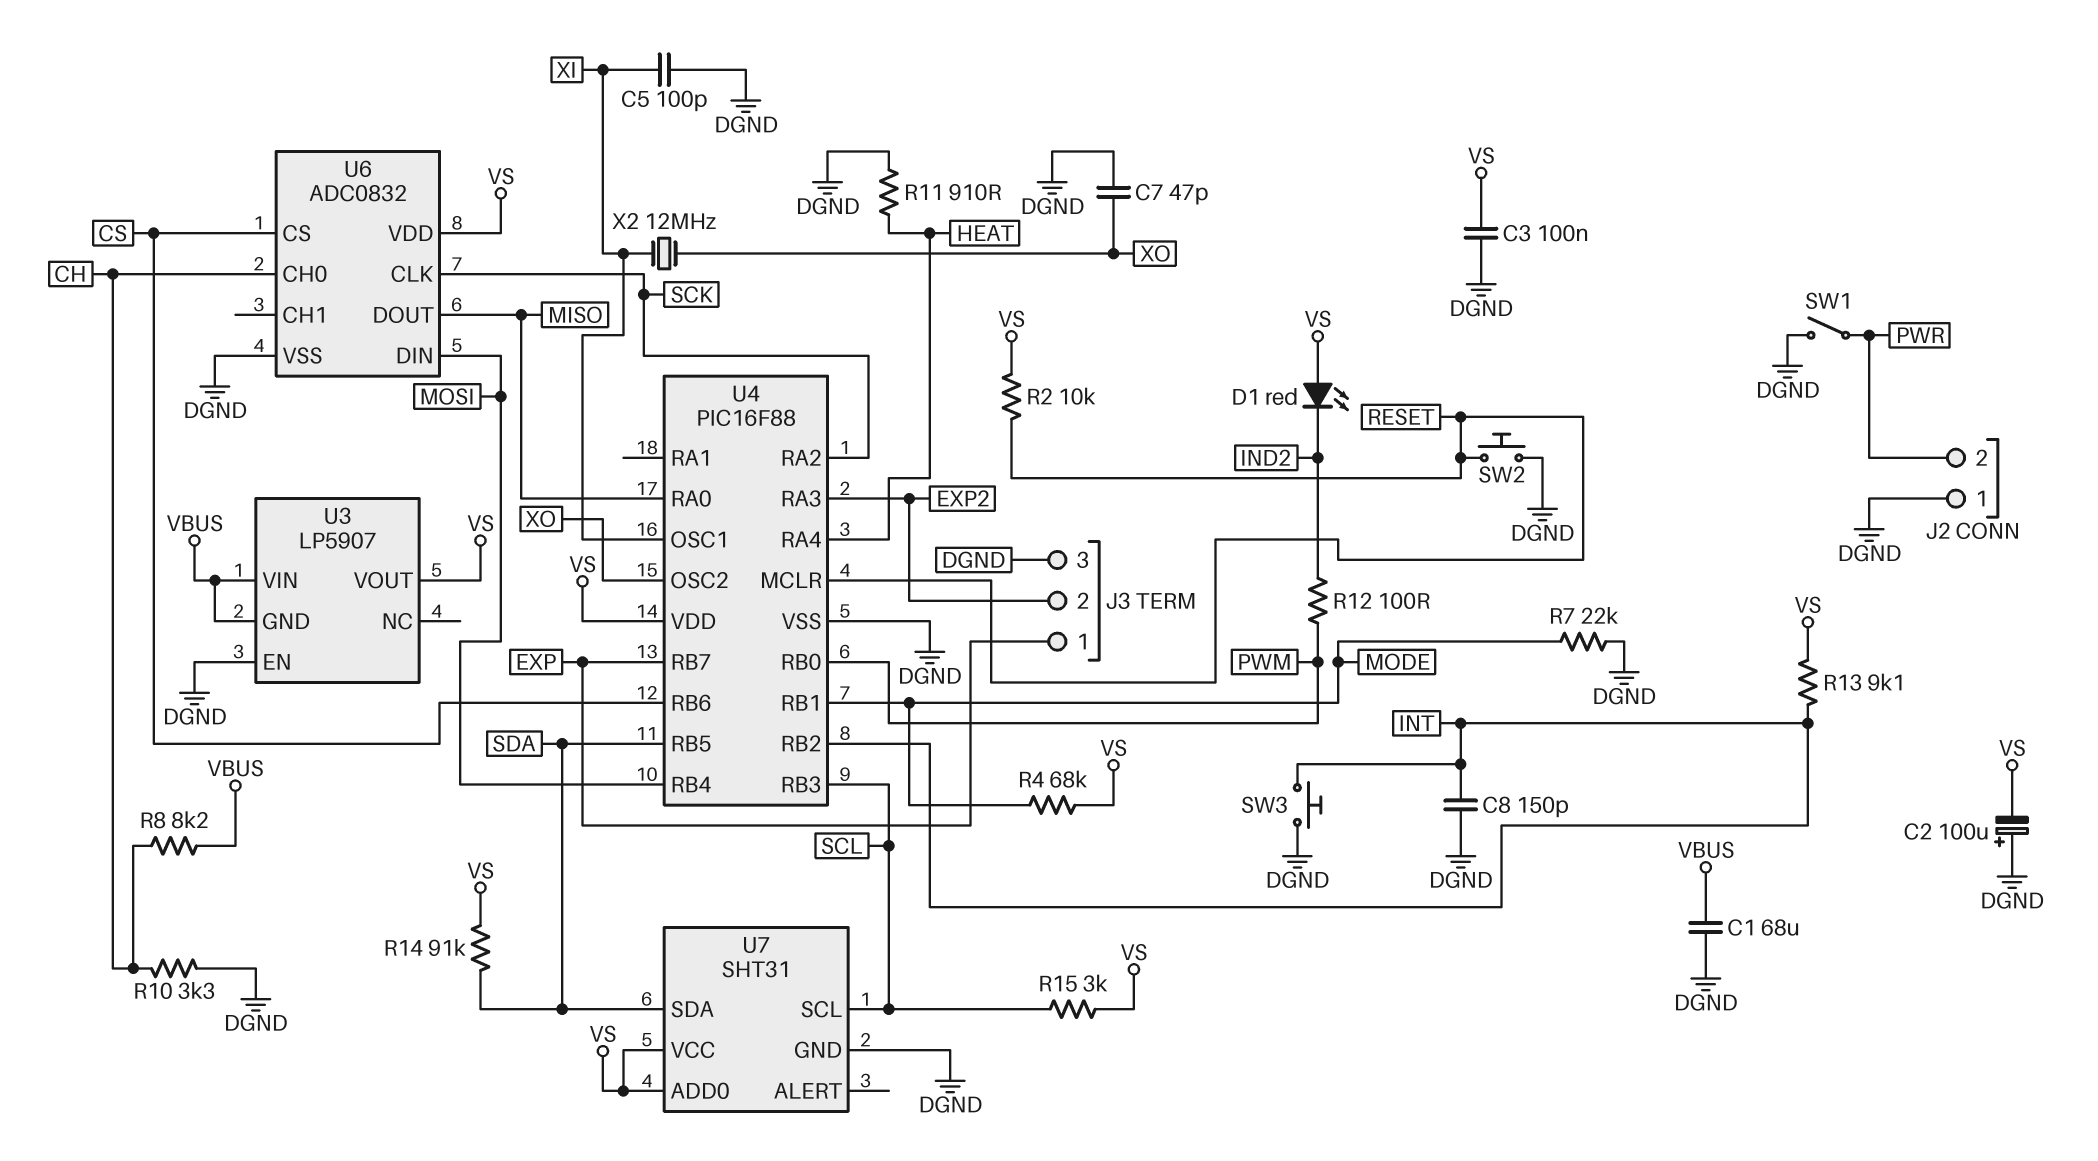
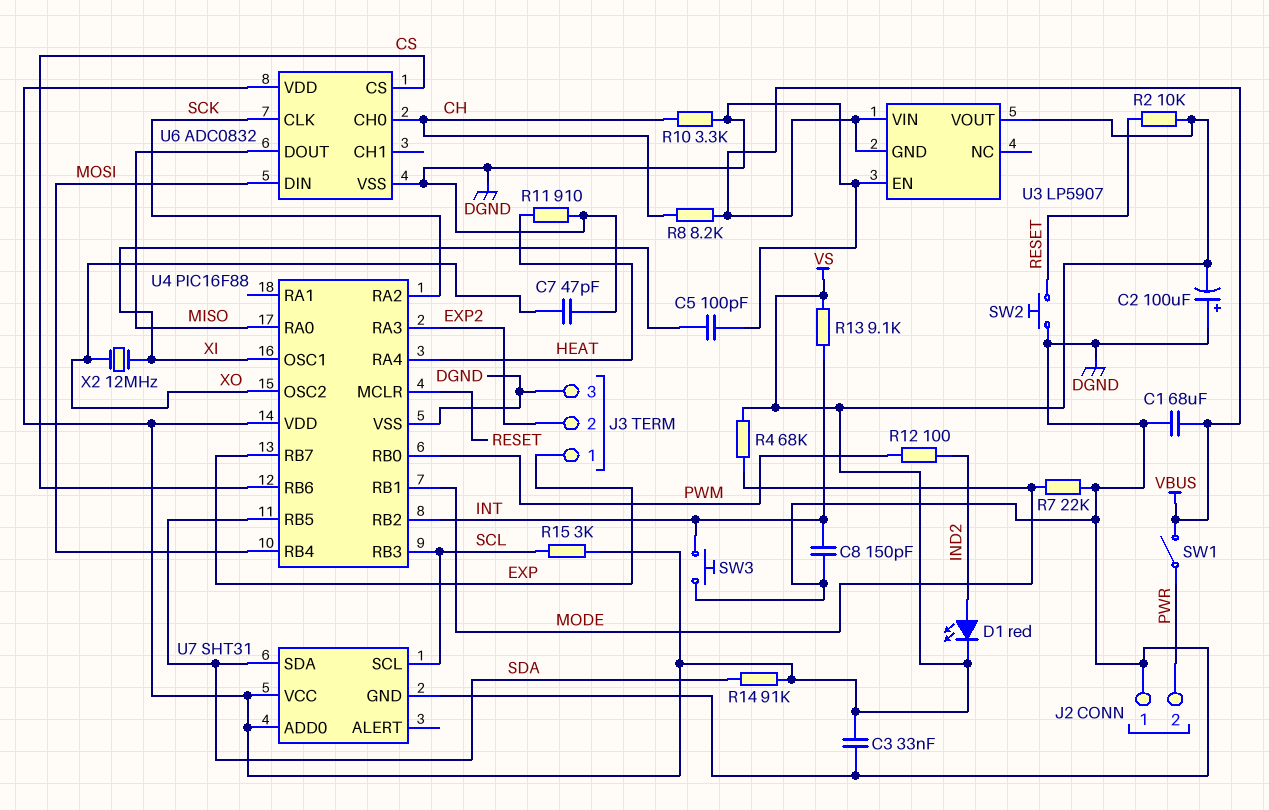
C3: 100nF (DGND, VS) -> 33nF (DGND, VS)
D1: LED red (A VS, K IND2) -> LED red (A IND2, K VS)
SW1: switch (DGND, PWR) -> switch (PWR, VBUS)

